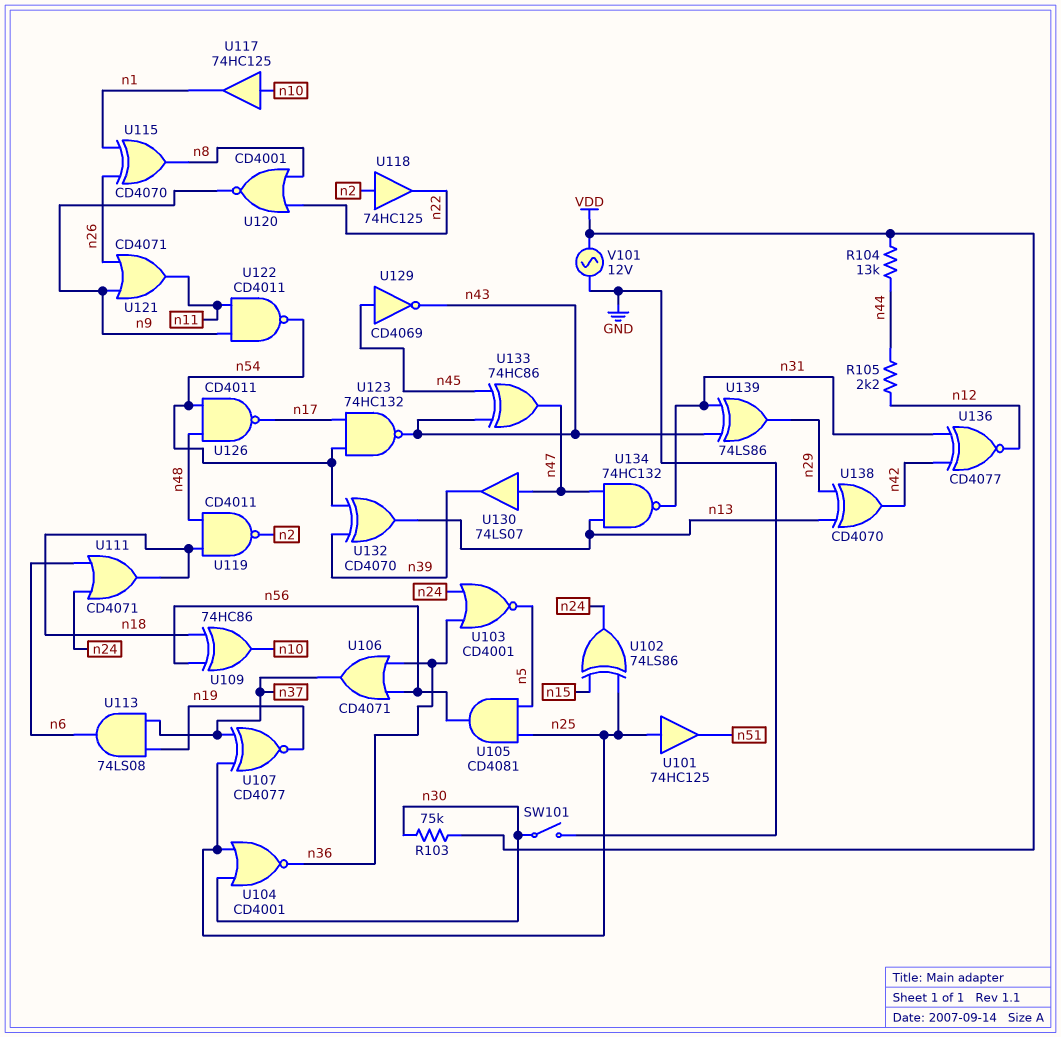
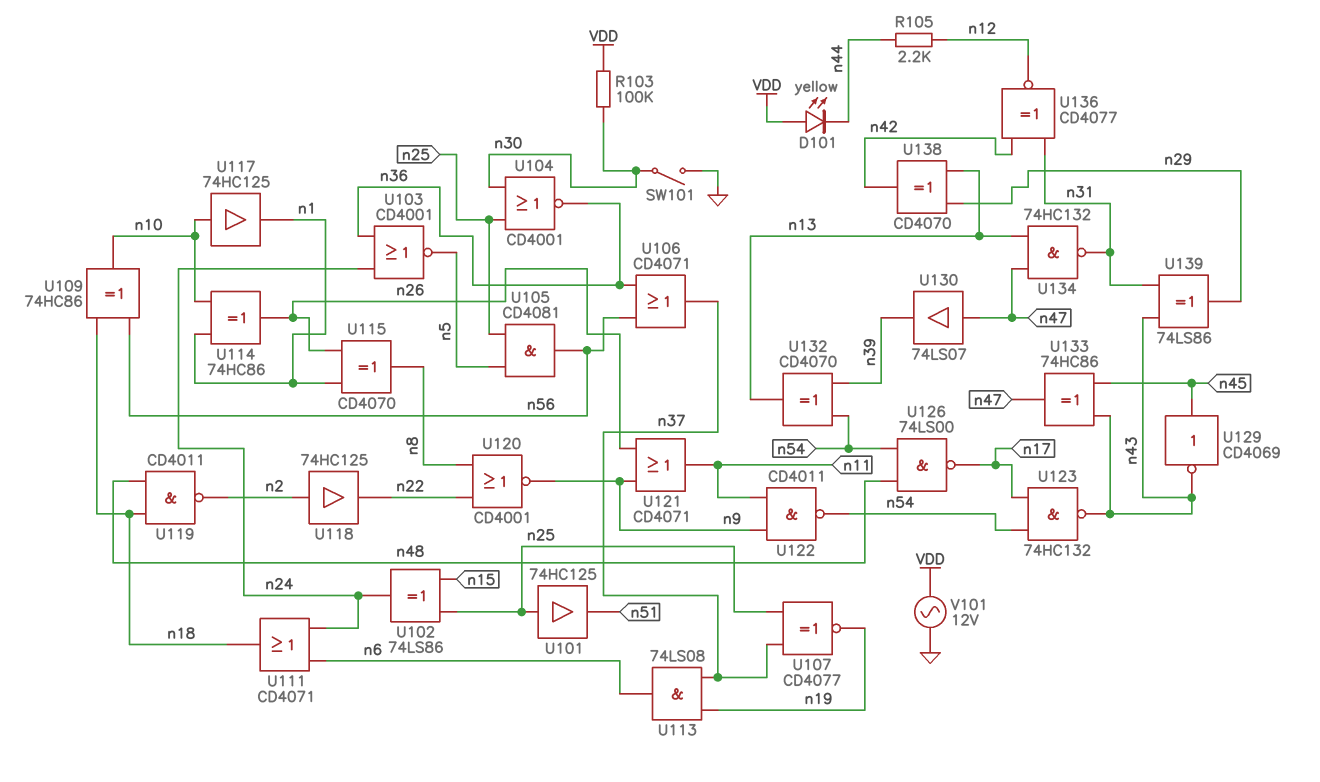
D101: none -> LED yellow (A VDD, K n44)
R103: 75k (VDD, n30) -> 100k (VDD, n30)
R104: 13k (VDD, n44) -> none
U114: none -> XOR 74HC86 (in n1, in n10, out n26)
U126: NAND CD4011 (in n48, in n54, out n17) -> NAND 74LS00 (in n48, in n54, out n17)

